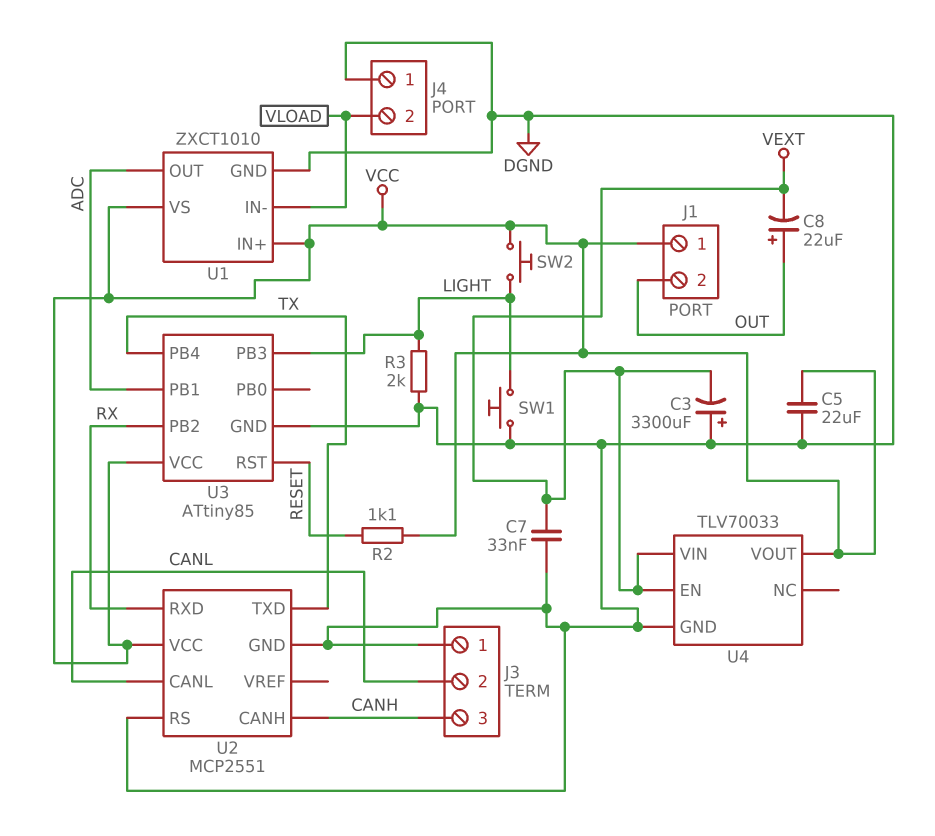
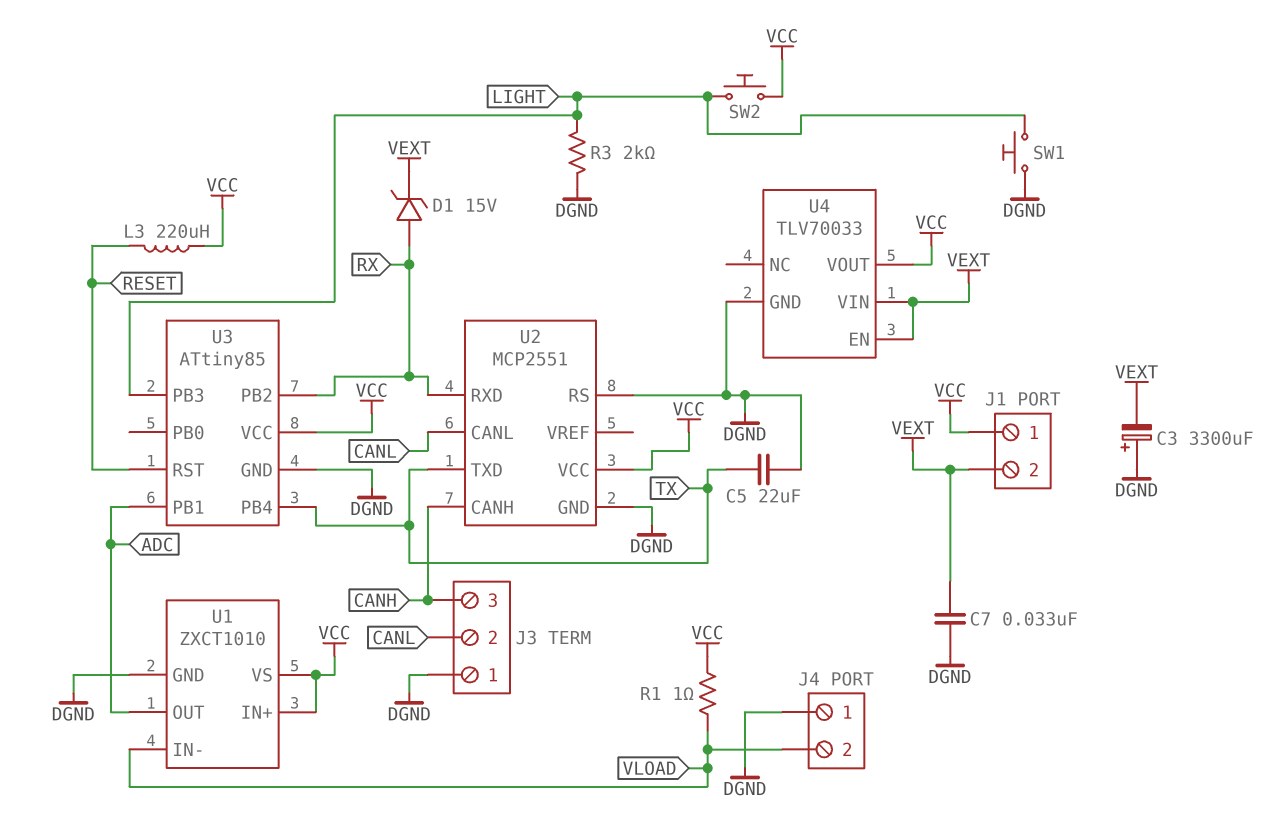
C5: 22uF (DGND, VCC) -> 22uF (DGND, TX)
C8: 22uF (plus OUT, minus VEXT) -> none
D1: none -> zener 15V (A RX, K VEXT)
J1 pin 2: OUT -> VEXT
L3: none -> 220uH (RESET, VCC)
R1: none -> 1 (VCC, VLOAD)
R2: 1.1k (RESET, VCC) -> none

